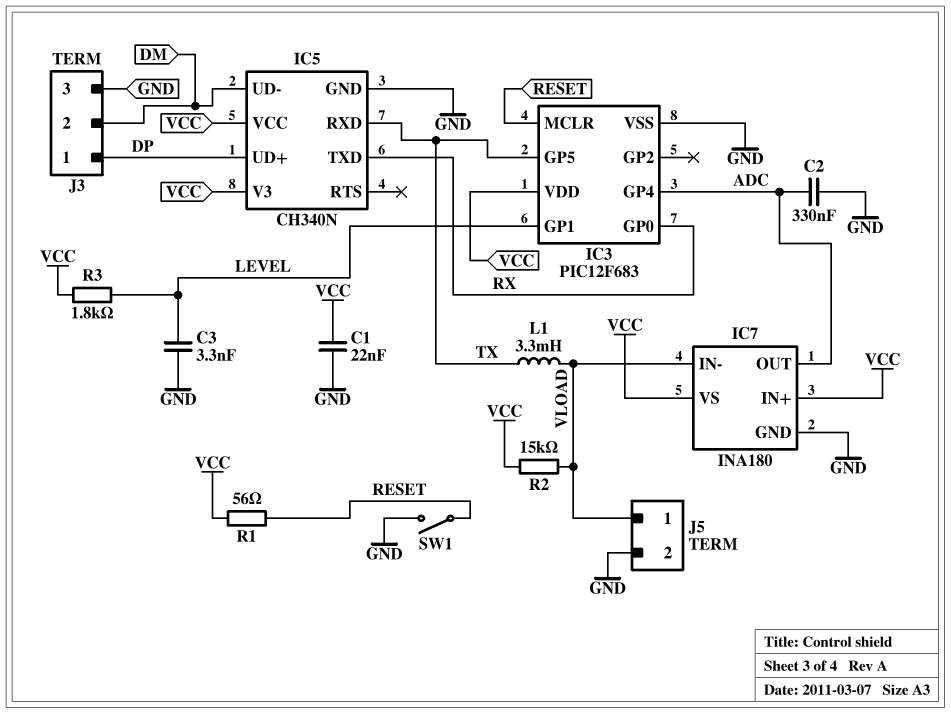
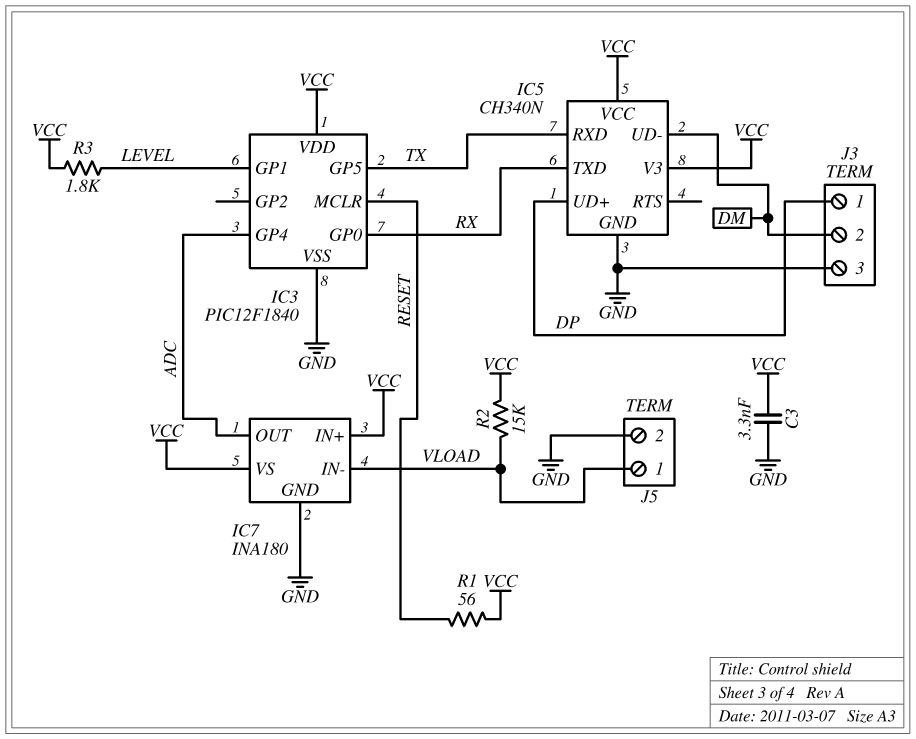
C1: 22nF (GND, VCC) -> none
C2: 330nF (ADC, GND) -> none
C3: 3.3nF (GND, LEVEL) -> 3.3nF (GND, VCC)
IC3: PIC12F683 -> PIC12F1840
L1: 3.3mH (TX, VLOAD) -> none
SW1: switch (GND, RESET) -> none

